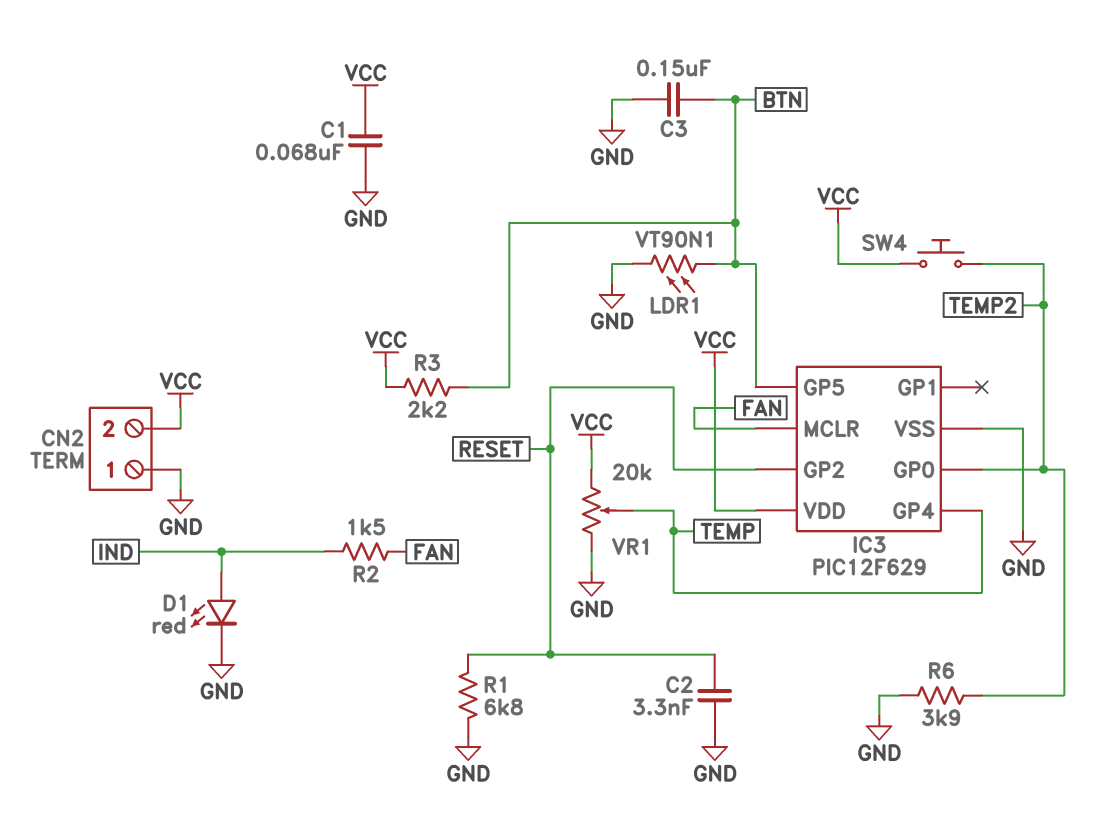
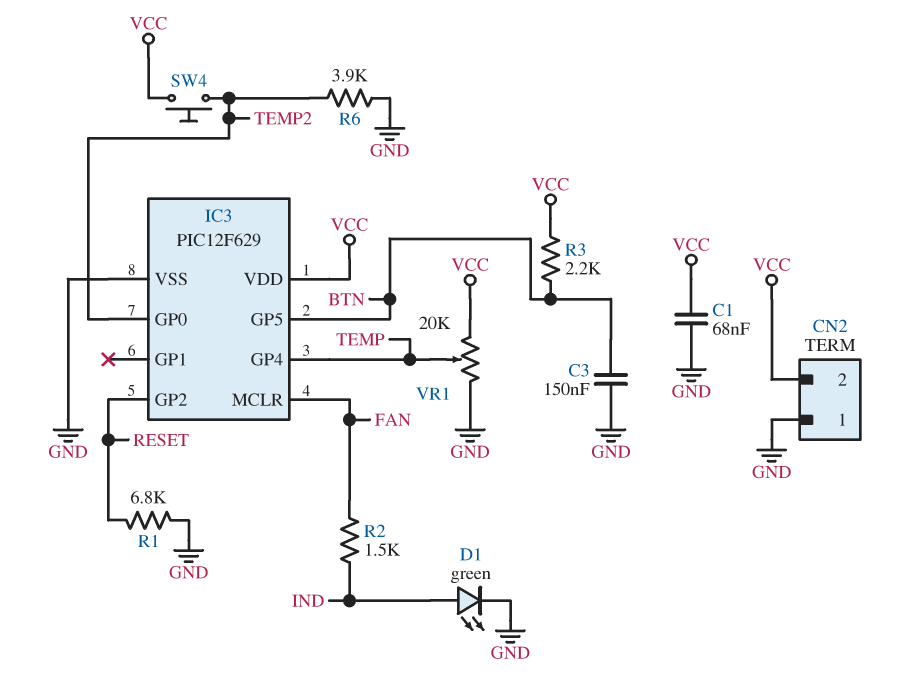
C2: 3.3nF (GND, RESET) -> none
D1: LED red (A IND, K GND) -> LED green (A IND, K GND)
LDR1: VT90N1 (BTN, GND) -> none

